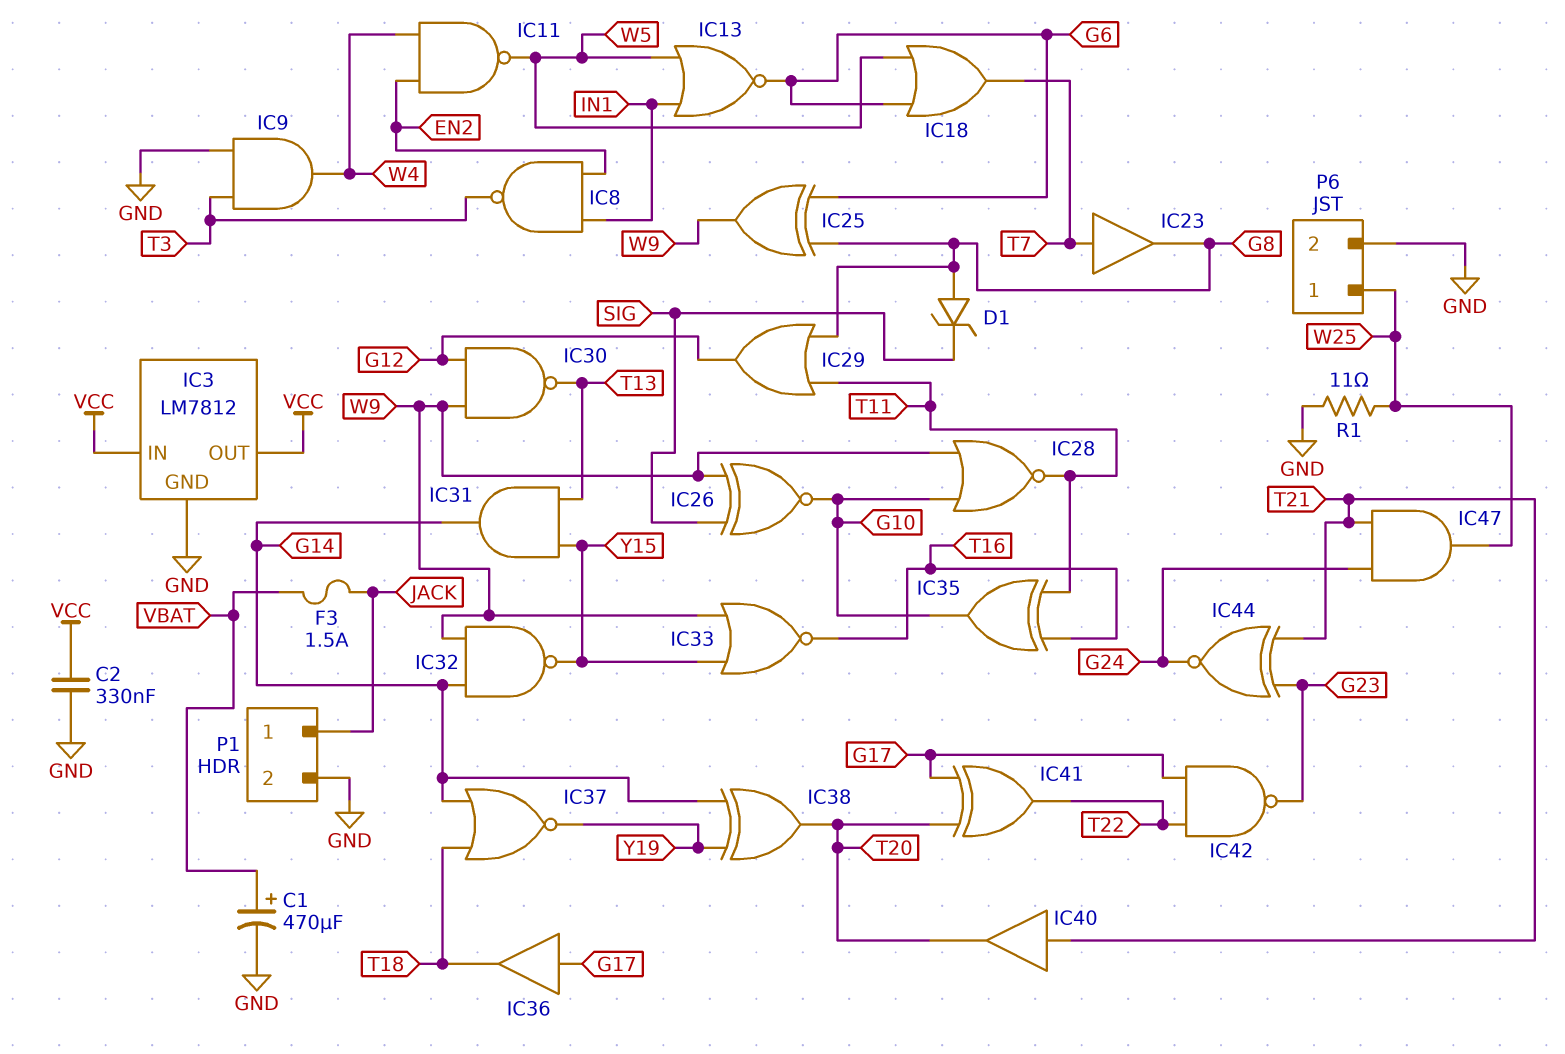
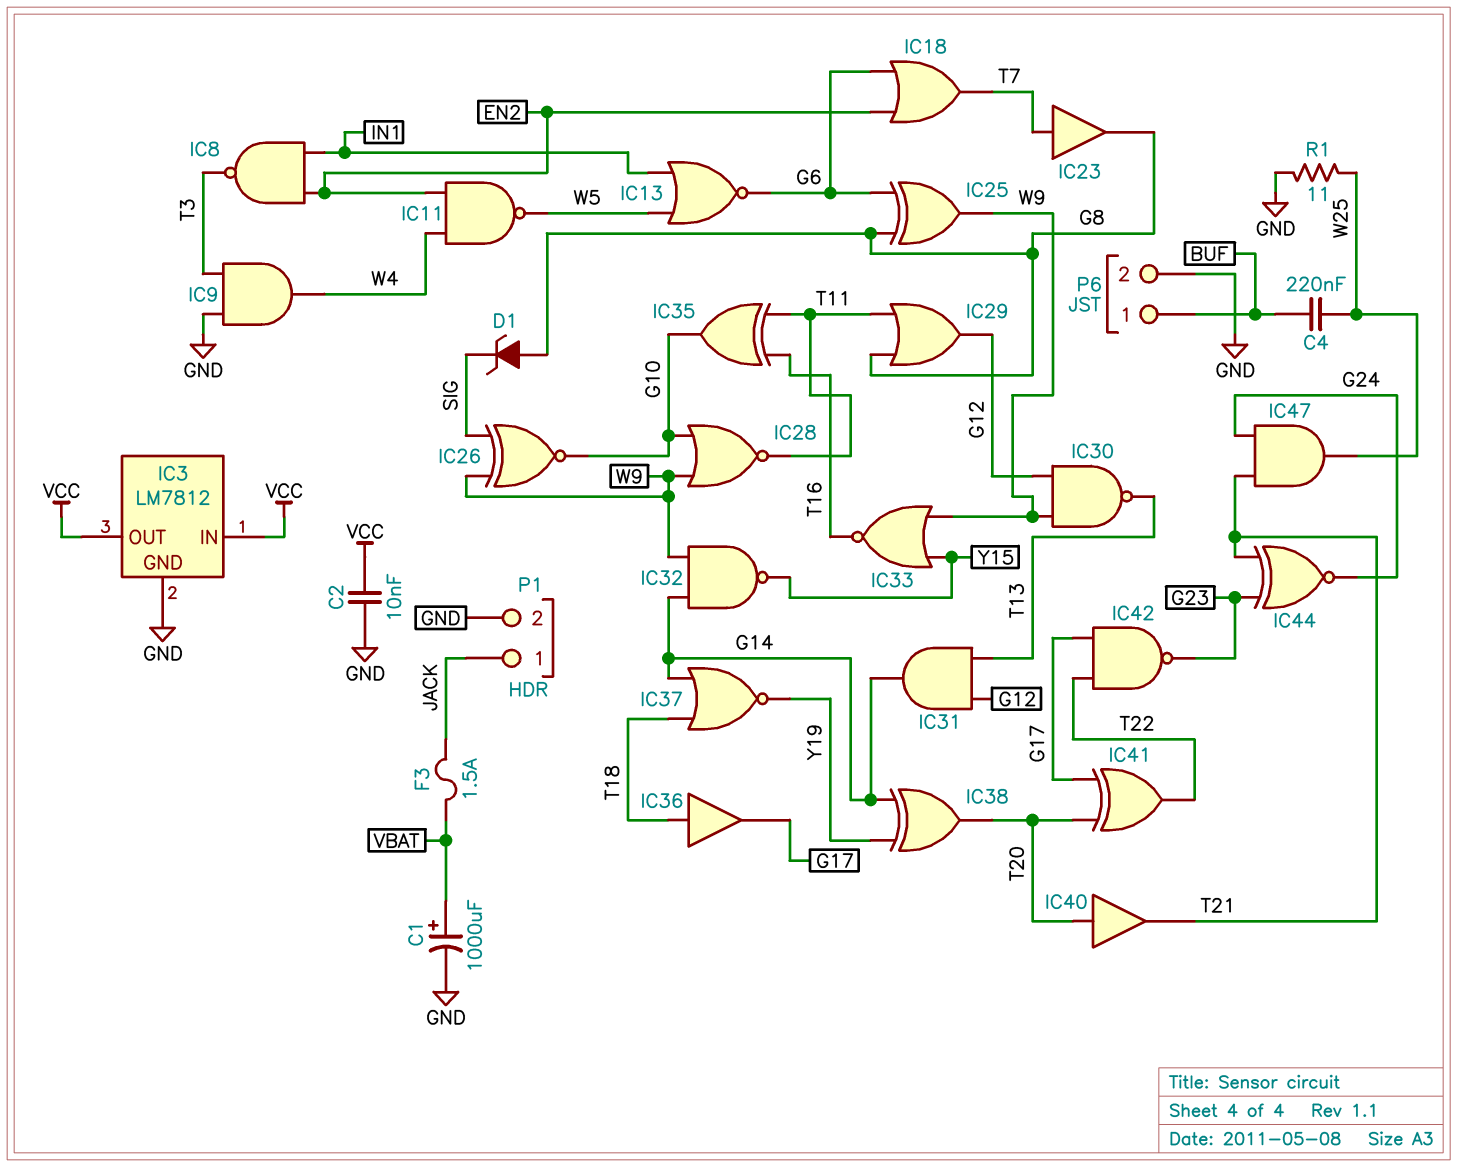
C1: 470uF (plus VBAT, minus GND) -> 1000uF (plus VBAT, minus GND)
C2: 330nF (GND, VCC) -> 10nF (GND, VCC)
C4: none -> 220nF (BUF, W25)
IC18: OR (in G6, in W5, out T7) -> OR (in EN2, in G6, out T7)
IC31: AND (in T13, in Y15, out G14) -> AND (in G12, in T13, out G14)
IC36: buffer (in G17, out T18) -> buffer (in T18, out G17)
IC40: buffer (in T21, out T20) -> buffer (in T20, out T21)
P6 pin 1: W25 -> BUF

